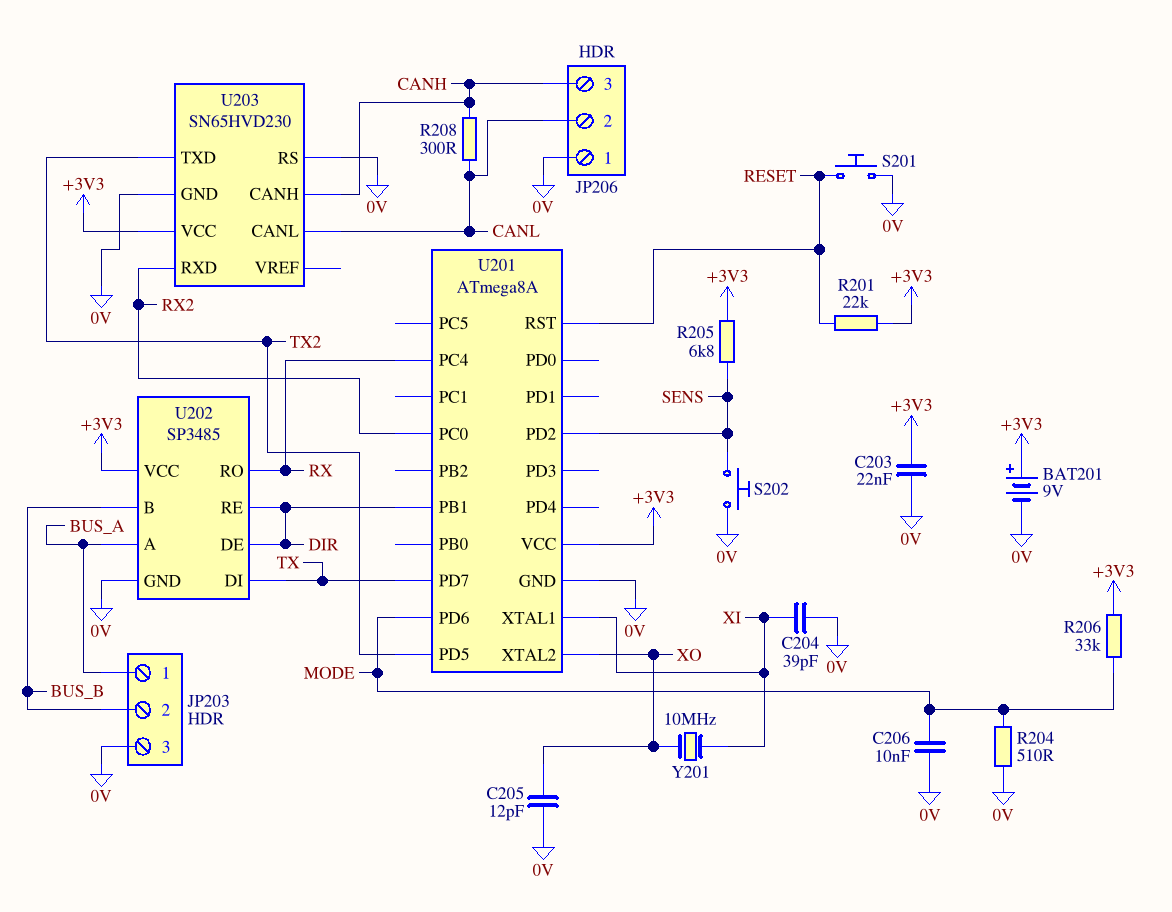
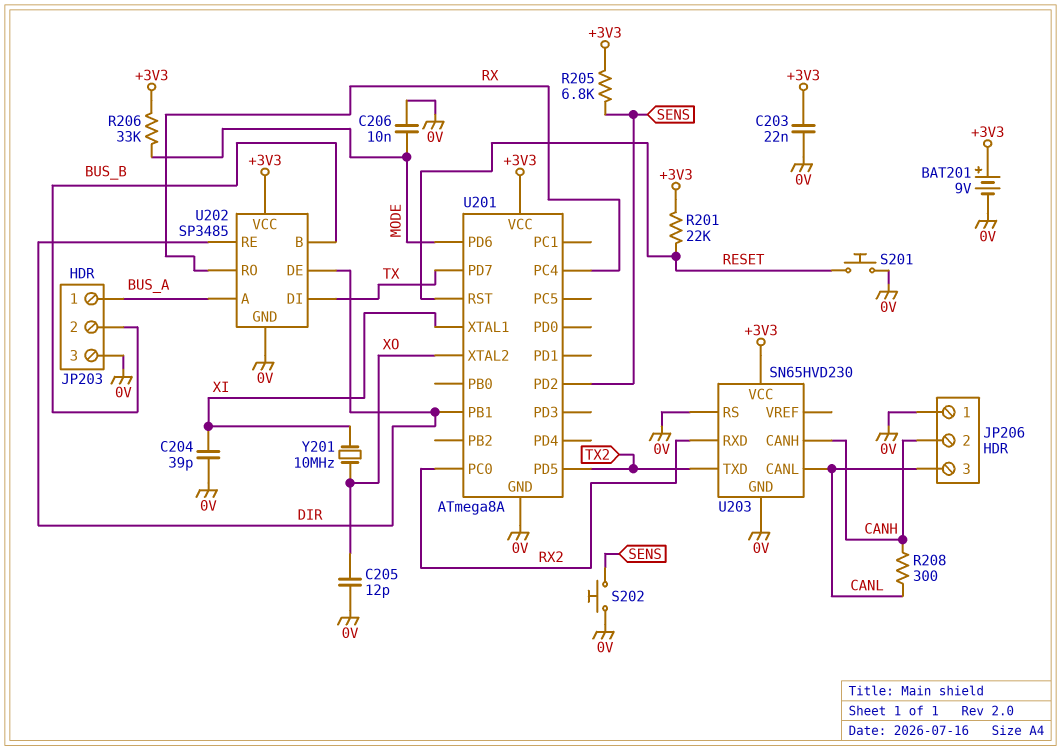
JP206 pin 2: CANL -> CANH
JP206 pin 3: CANH -> CANL
R204: 510 (0V, MODE) -> none

